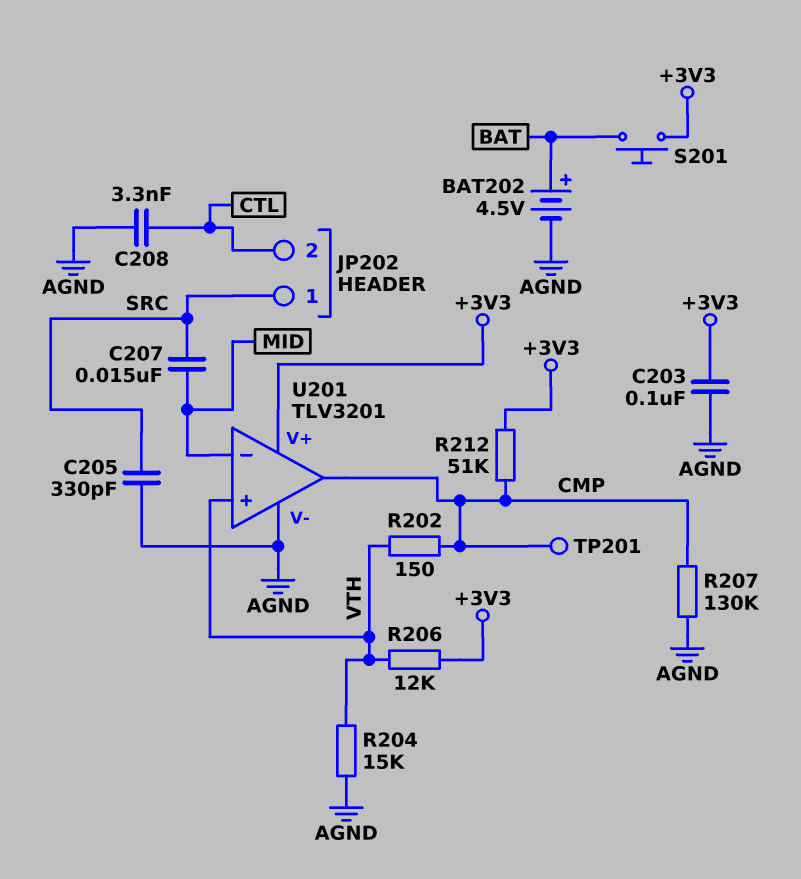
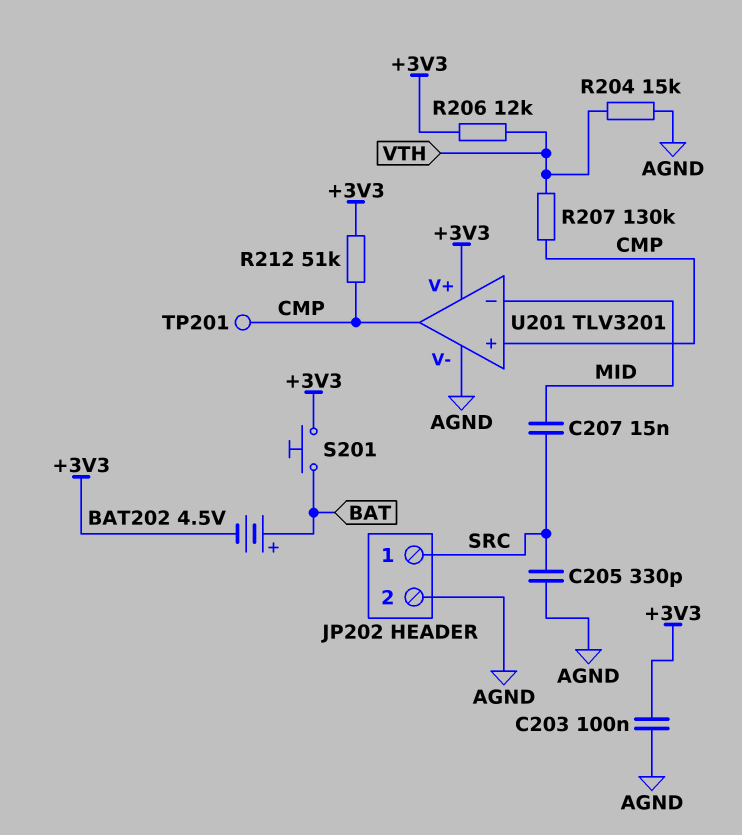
BAT202: 4.5V (plus BAT, minus AGND) -> 4.5V (plus BAT, minus +3V3)
C208: 3.3nF (AGND, CTL) -> none
JP202 pin 2: CTL -> AGND
R202: 150 (CMP, VTH) -> none
R207: 130k (AGND, CMP) -> 130k (CMP, VTH)
U201 pin in+: VTH -> CMP

